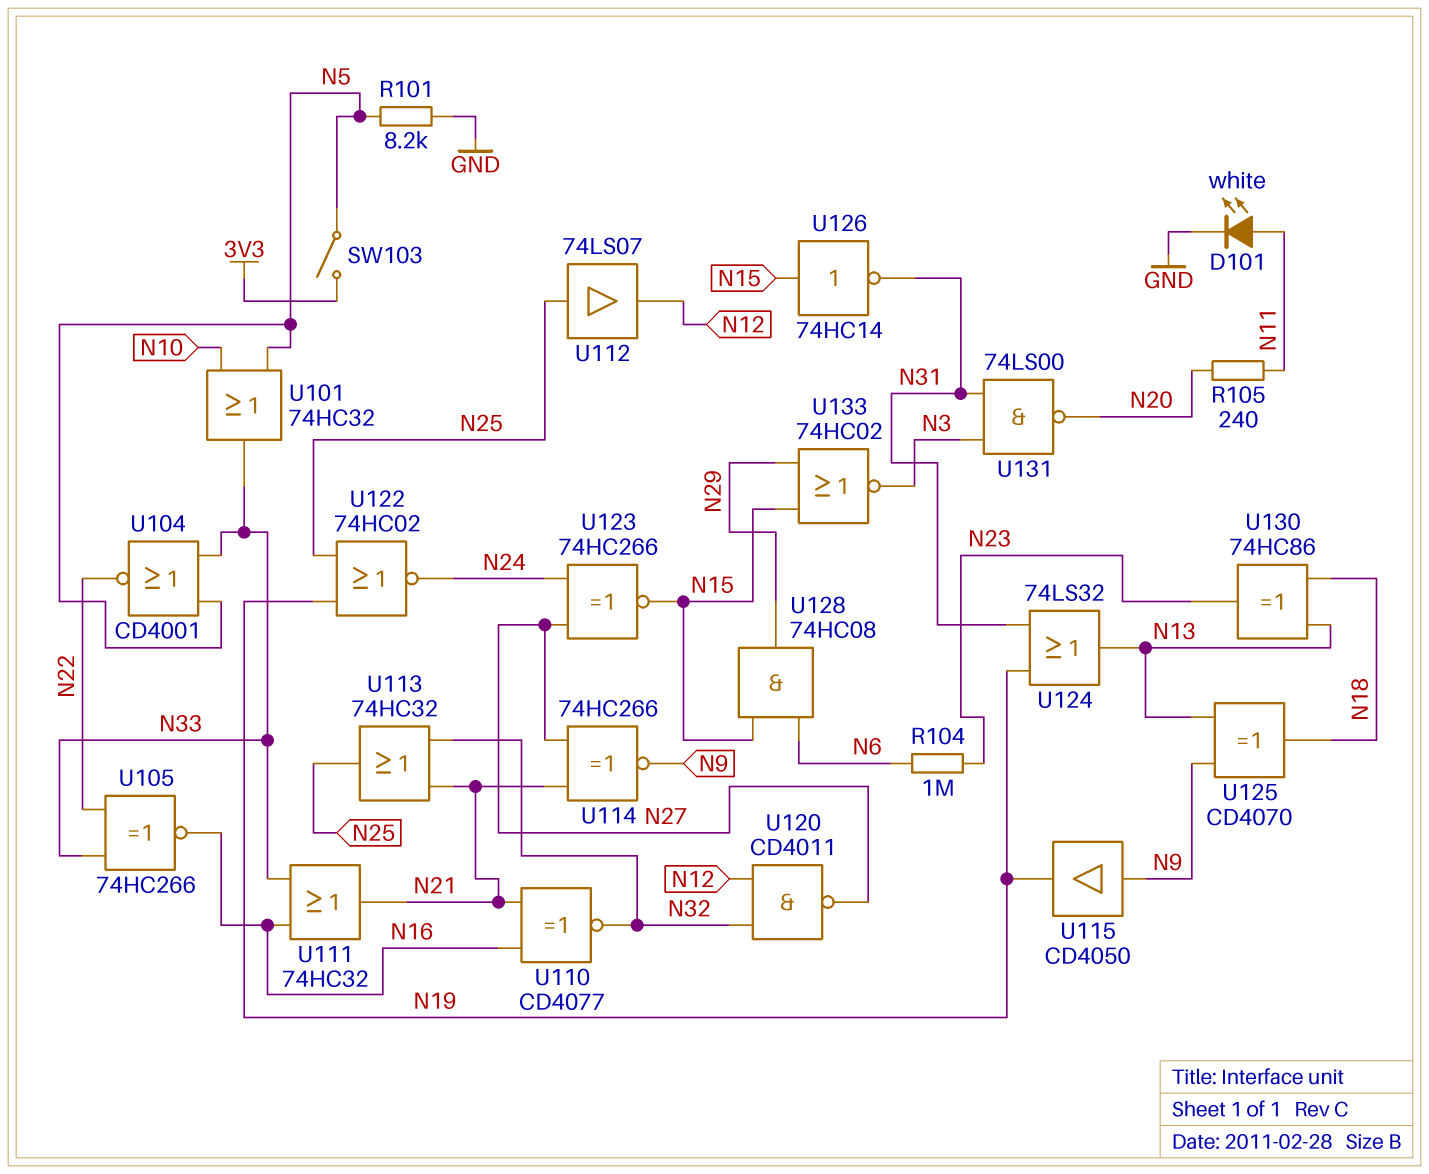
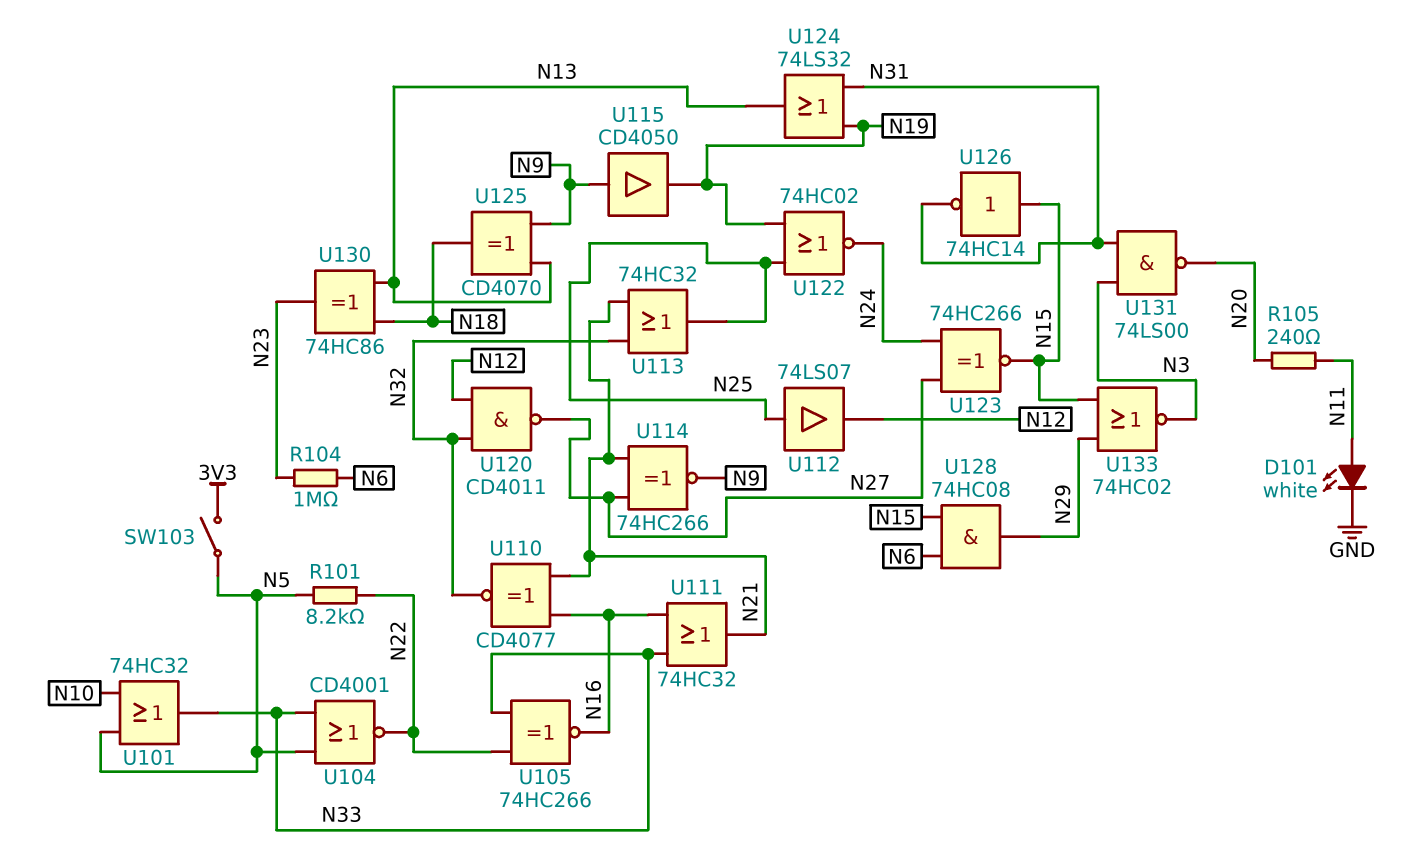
R101: 8.2k (GND, N5) -> 8.2k (N5, N22)

